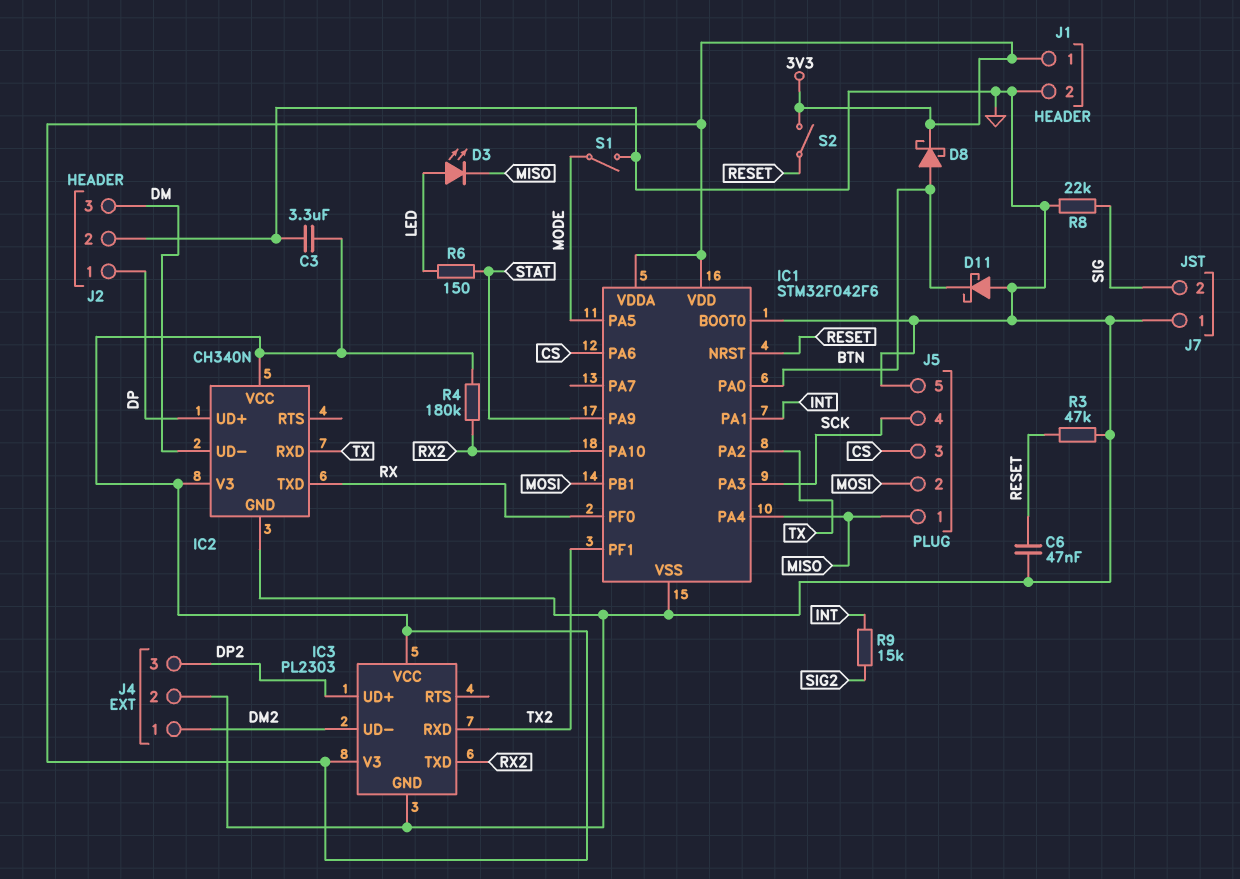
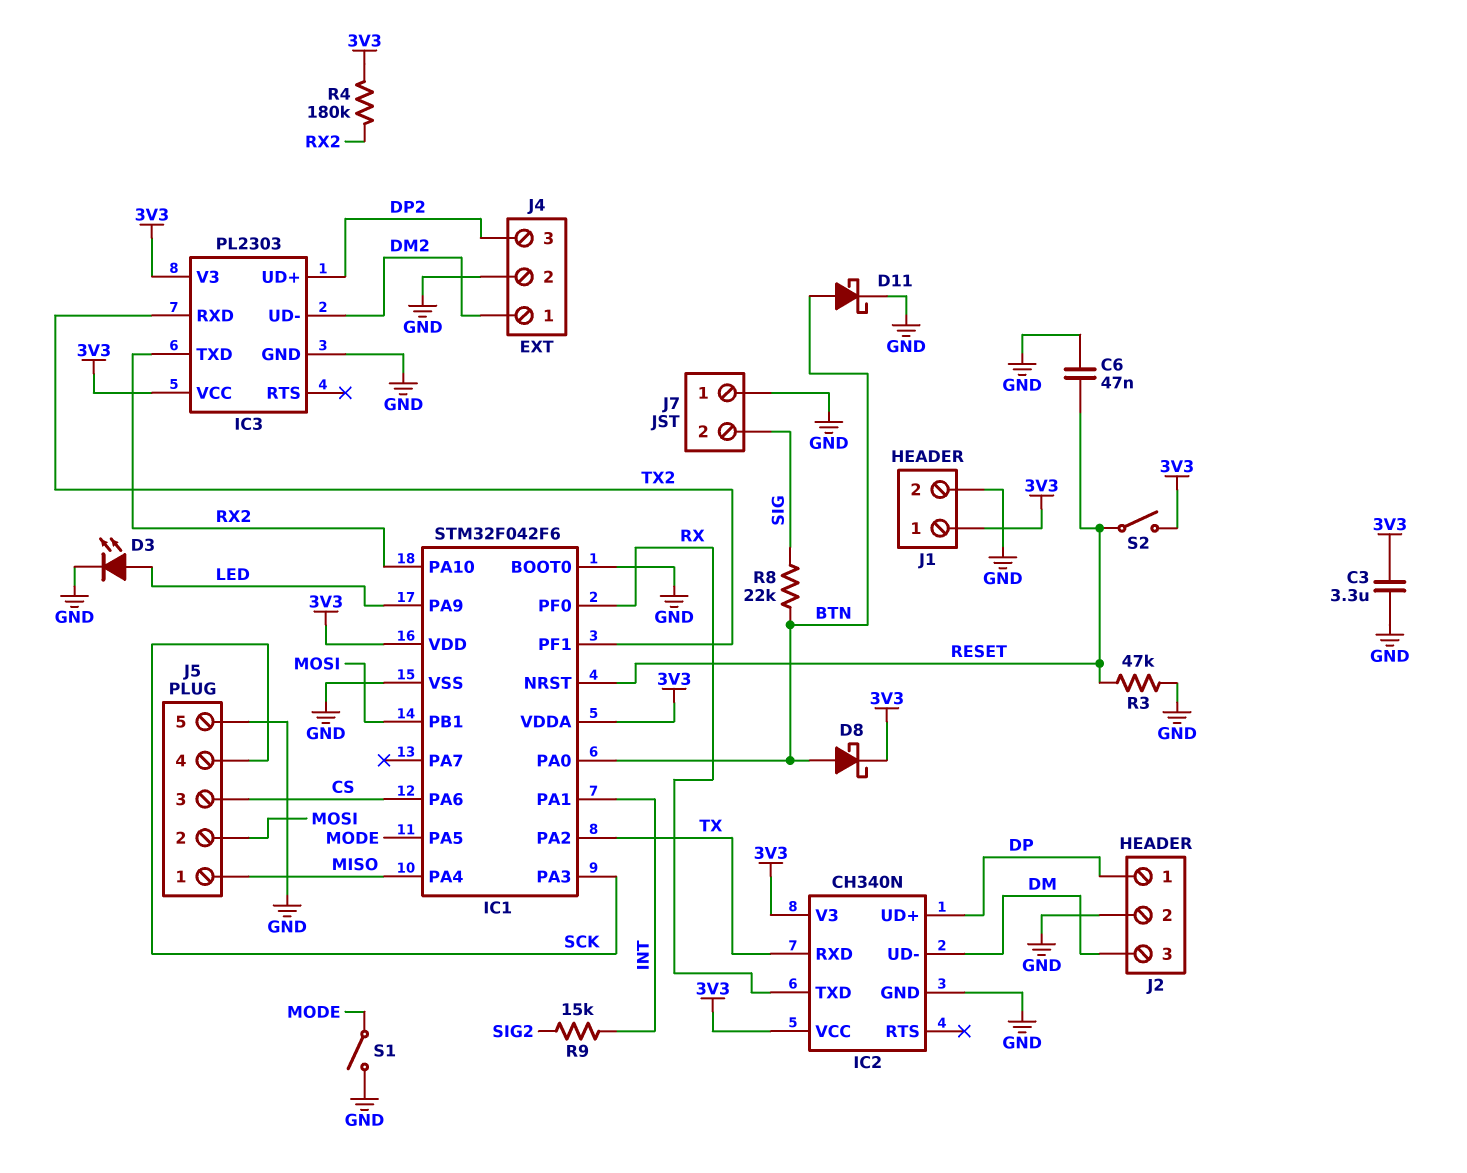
D3: LED (A LED, K MISO) -> LED (A LED, K GND)
D11: schottky (A GND, K BTN) -> schottky (A BTN, K GND)
IC1 pin PA9: STAT -> LED
R6: 150 (LED, STAT) -> none
R8: 22k (GND, SIG) -> 22k (BTN, SIG)

